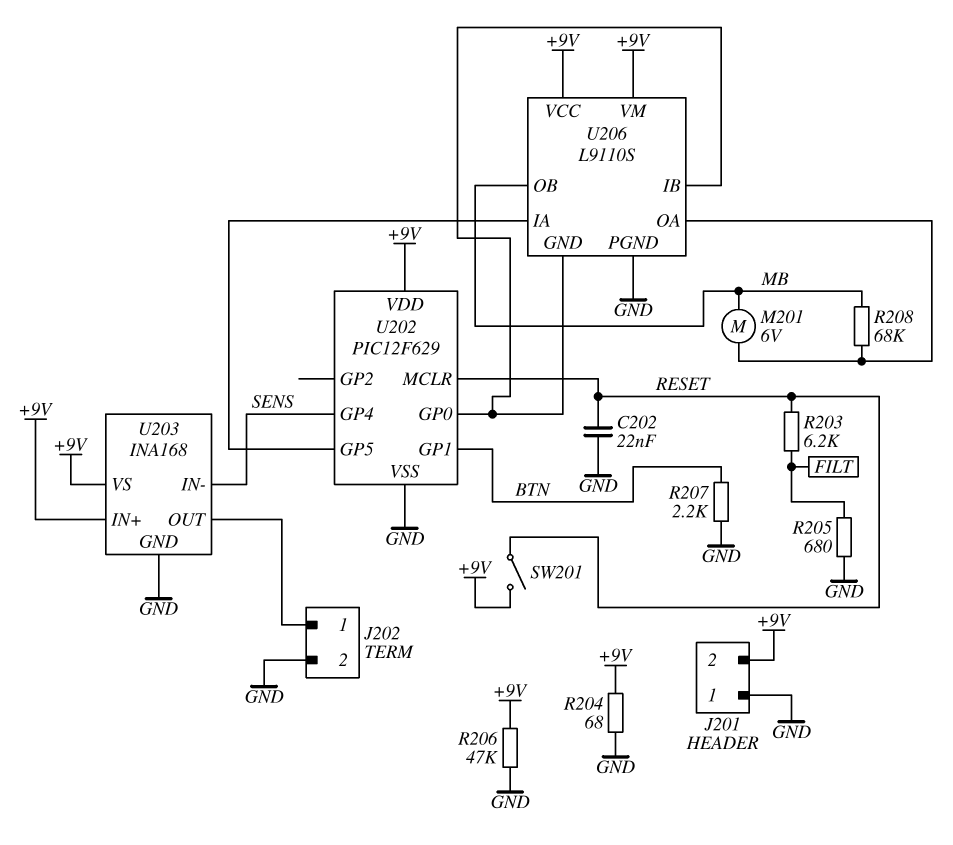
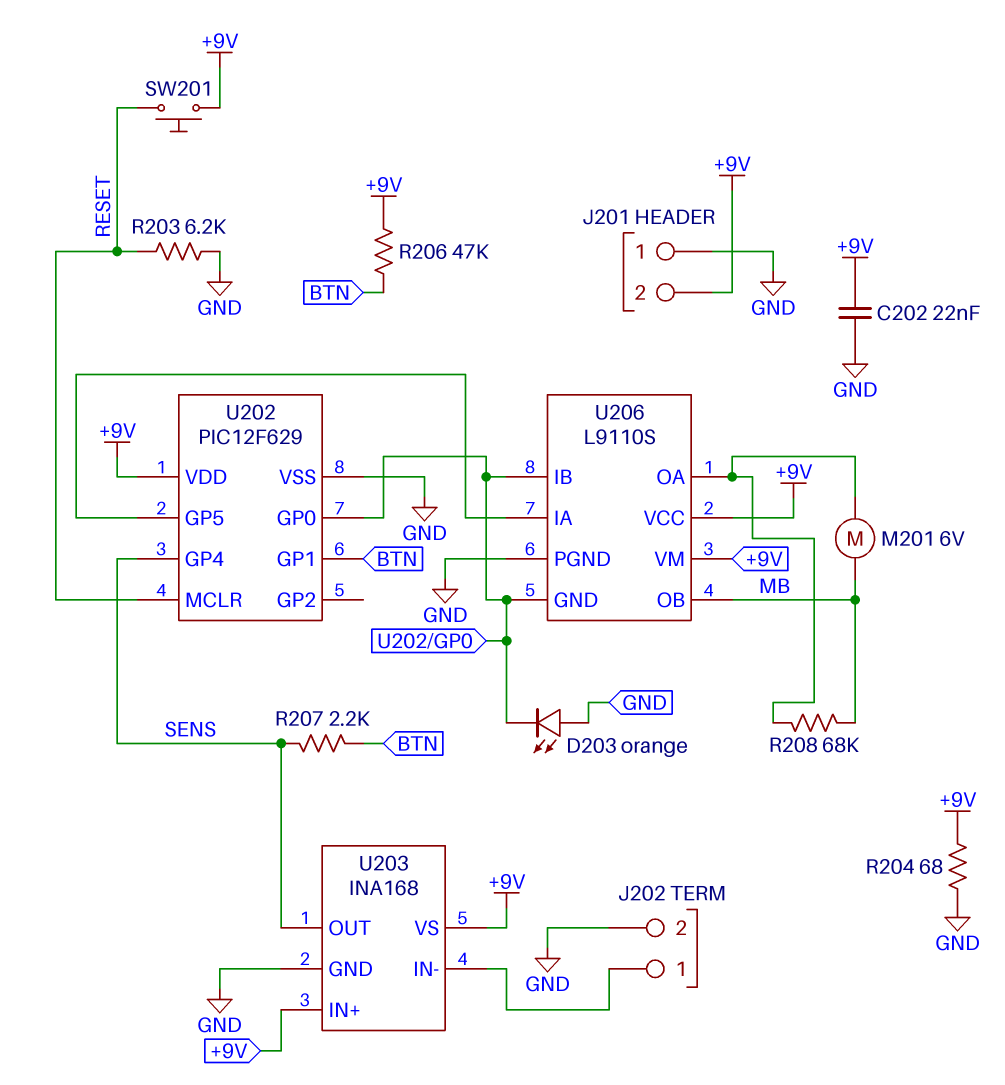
C202: 22nF (GND, RESET) -> 22nF (+9V, GND)
D203: none -> LED orange (A GND, K U202/GP0)
R203: 6.2k (FILT, RESET) -> 6.2k (GND, RESET)
R205: 680 (FILT, GND) -> none
R206: 47k (+9V, GND) -> 47k (+9V, BTN)
R207: 2.2k (BTN, GND) -> 2.2k (BTN, SENS)
SW201: switch (+9V, RESET) -> button (+9V, RESET)
U203 pin IN-: SENS -> J202/1
U203 pin OUT: J202/1 -> SENS

